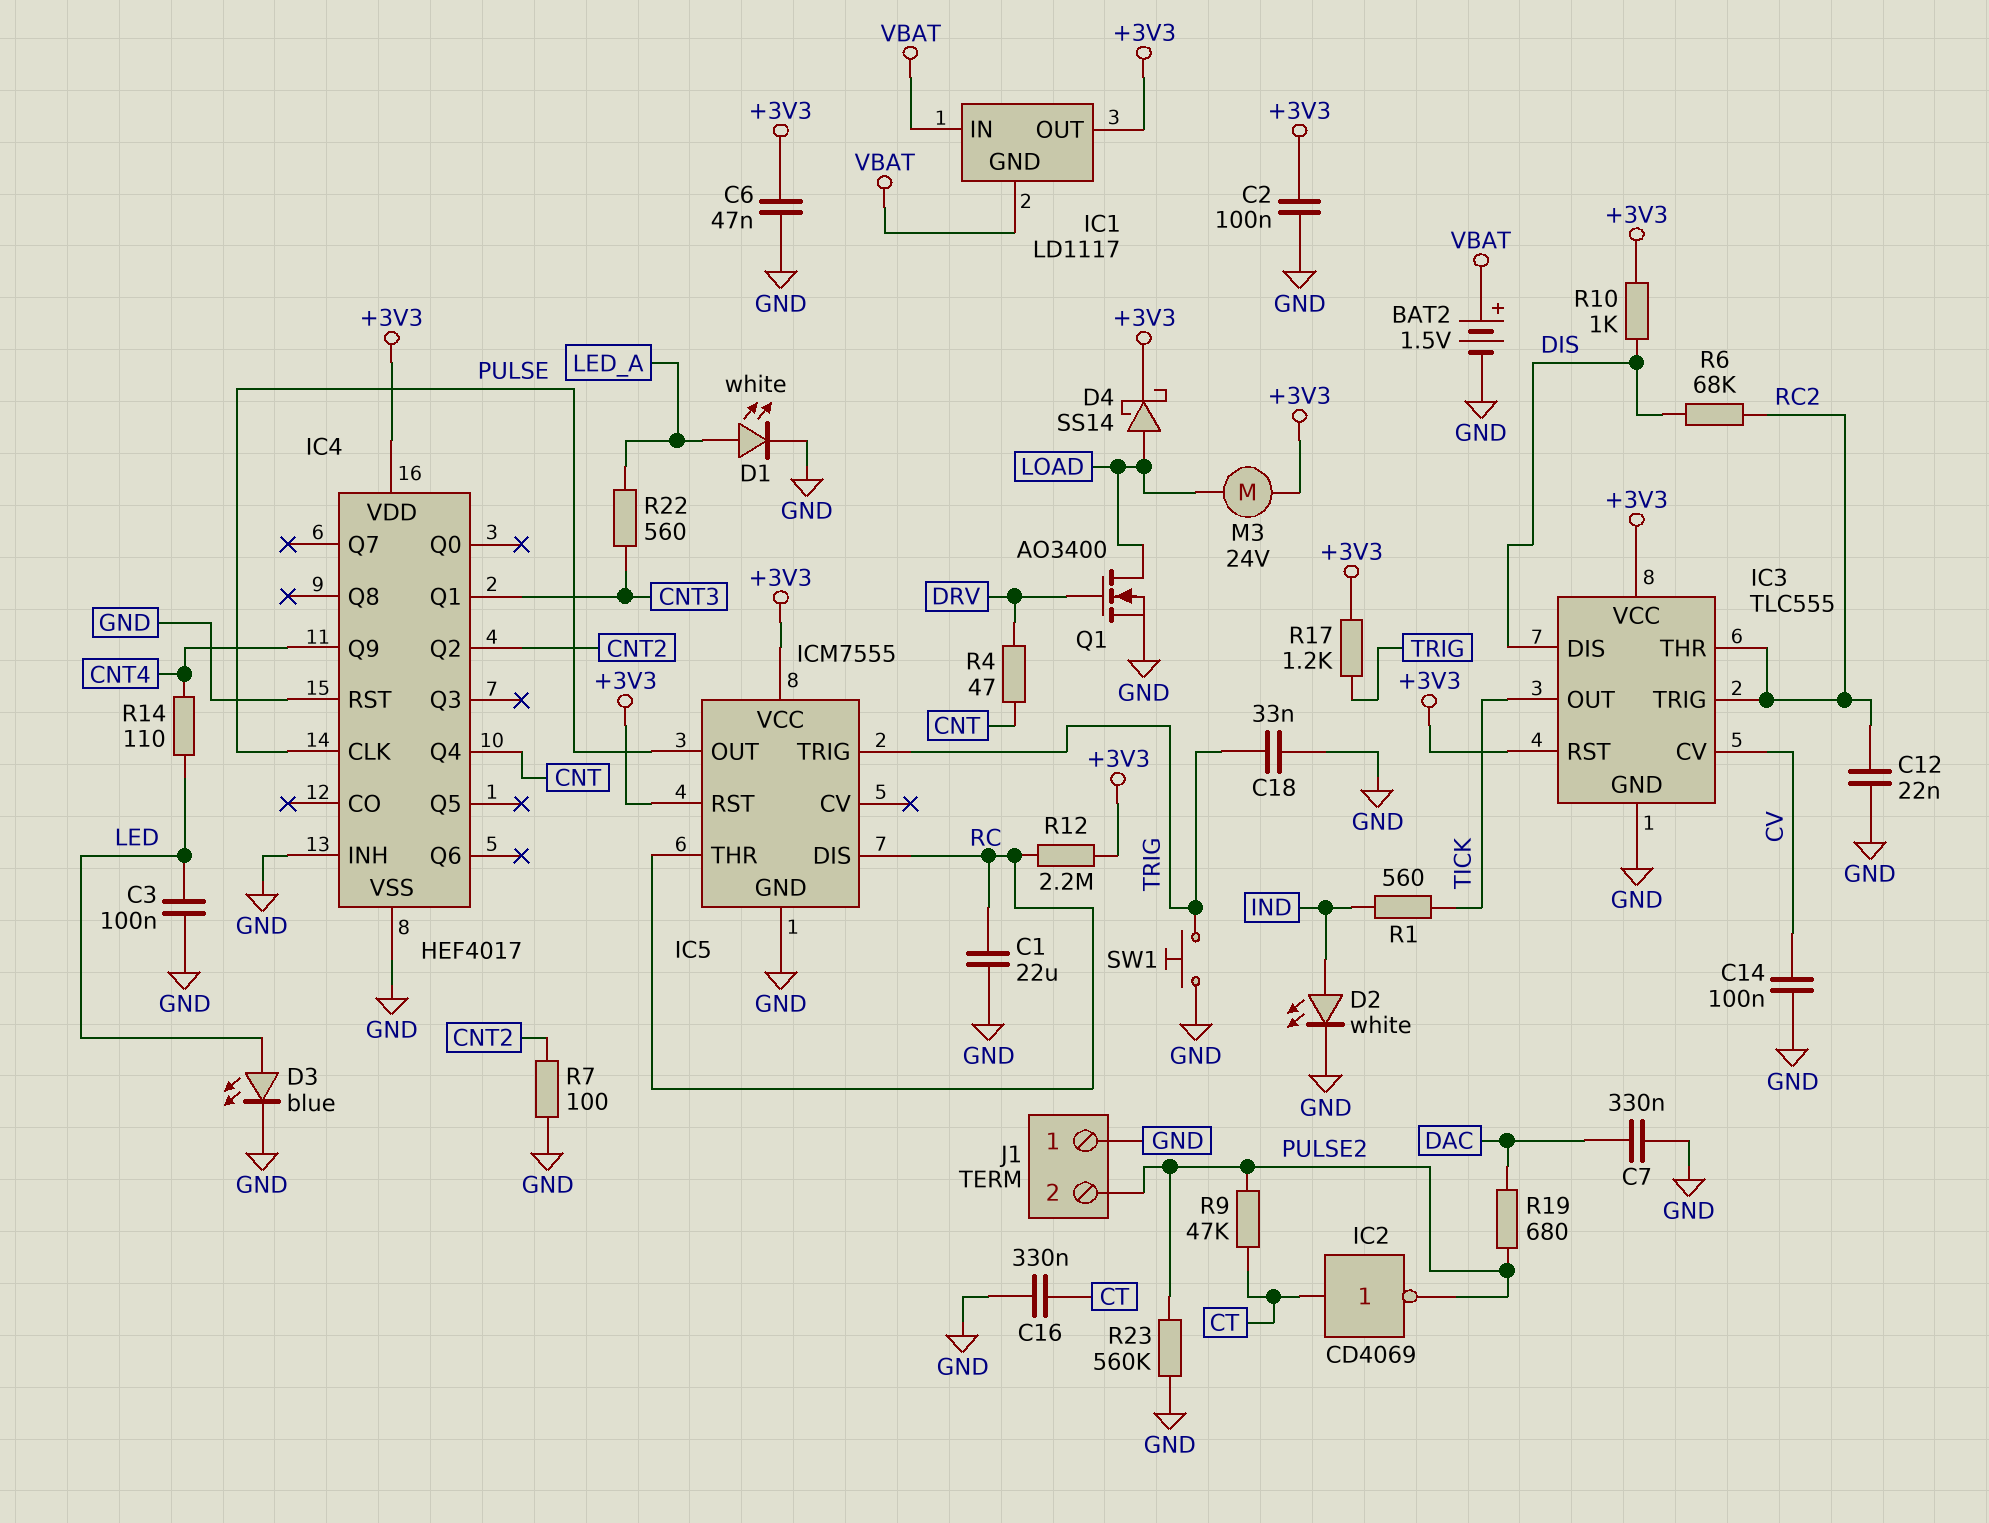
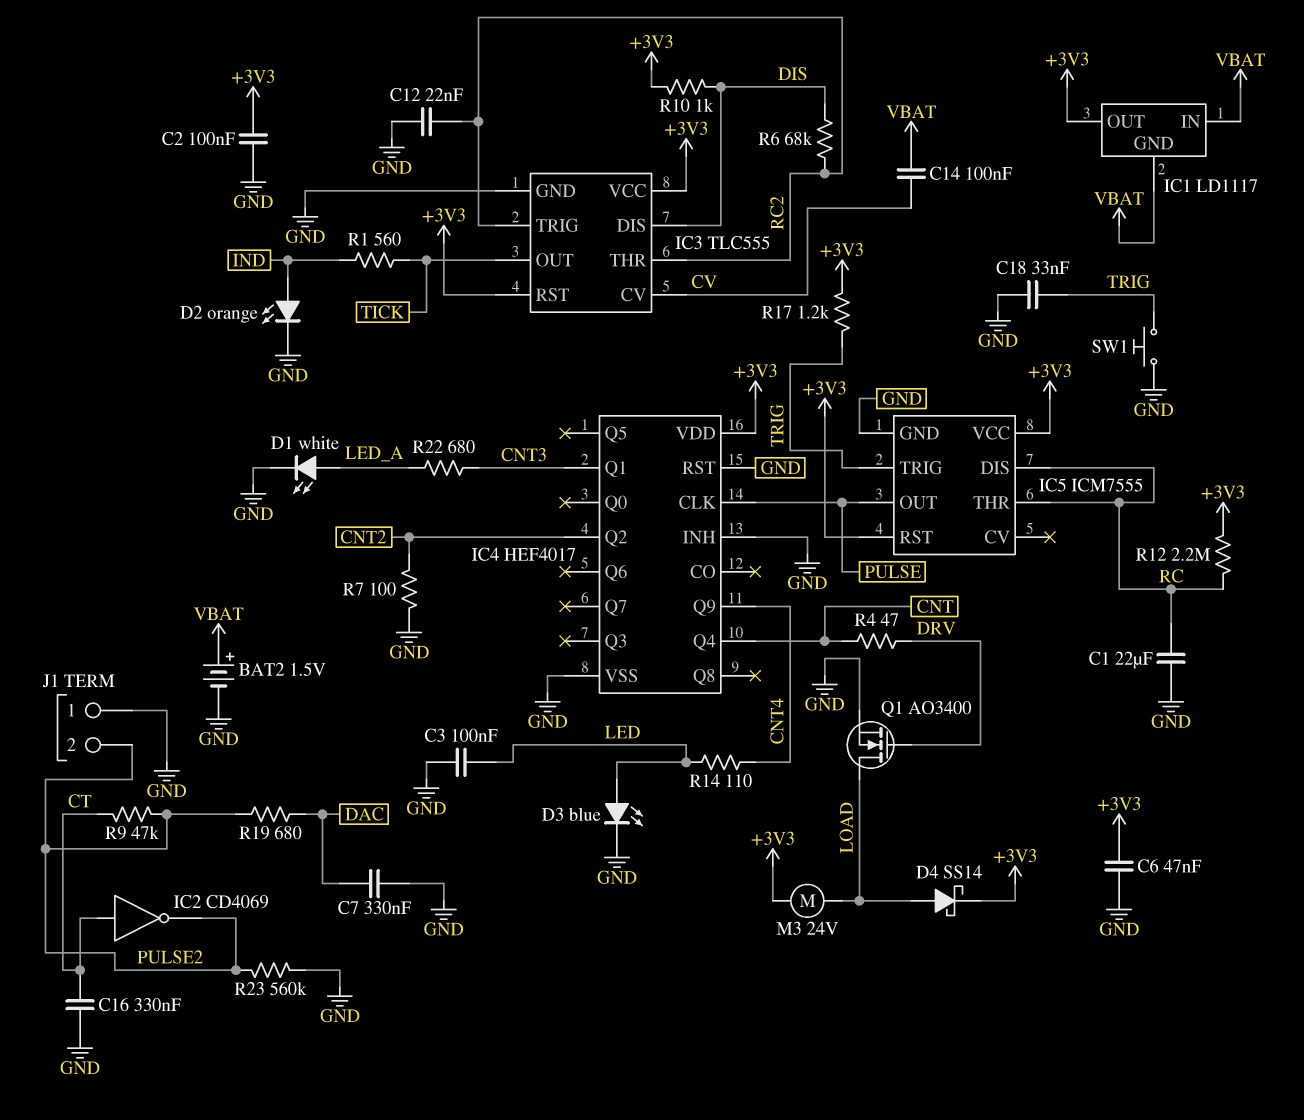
C14: 100nF (CV, GND) -> 100nF (CV, VBAT)
D2: LED white (A IND, K GND) -> LED orange (A IND, K GND)
R22: 560 (CNT3, LED_A) -> 680 (CNT3, LED_A)

